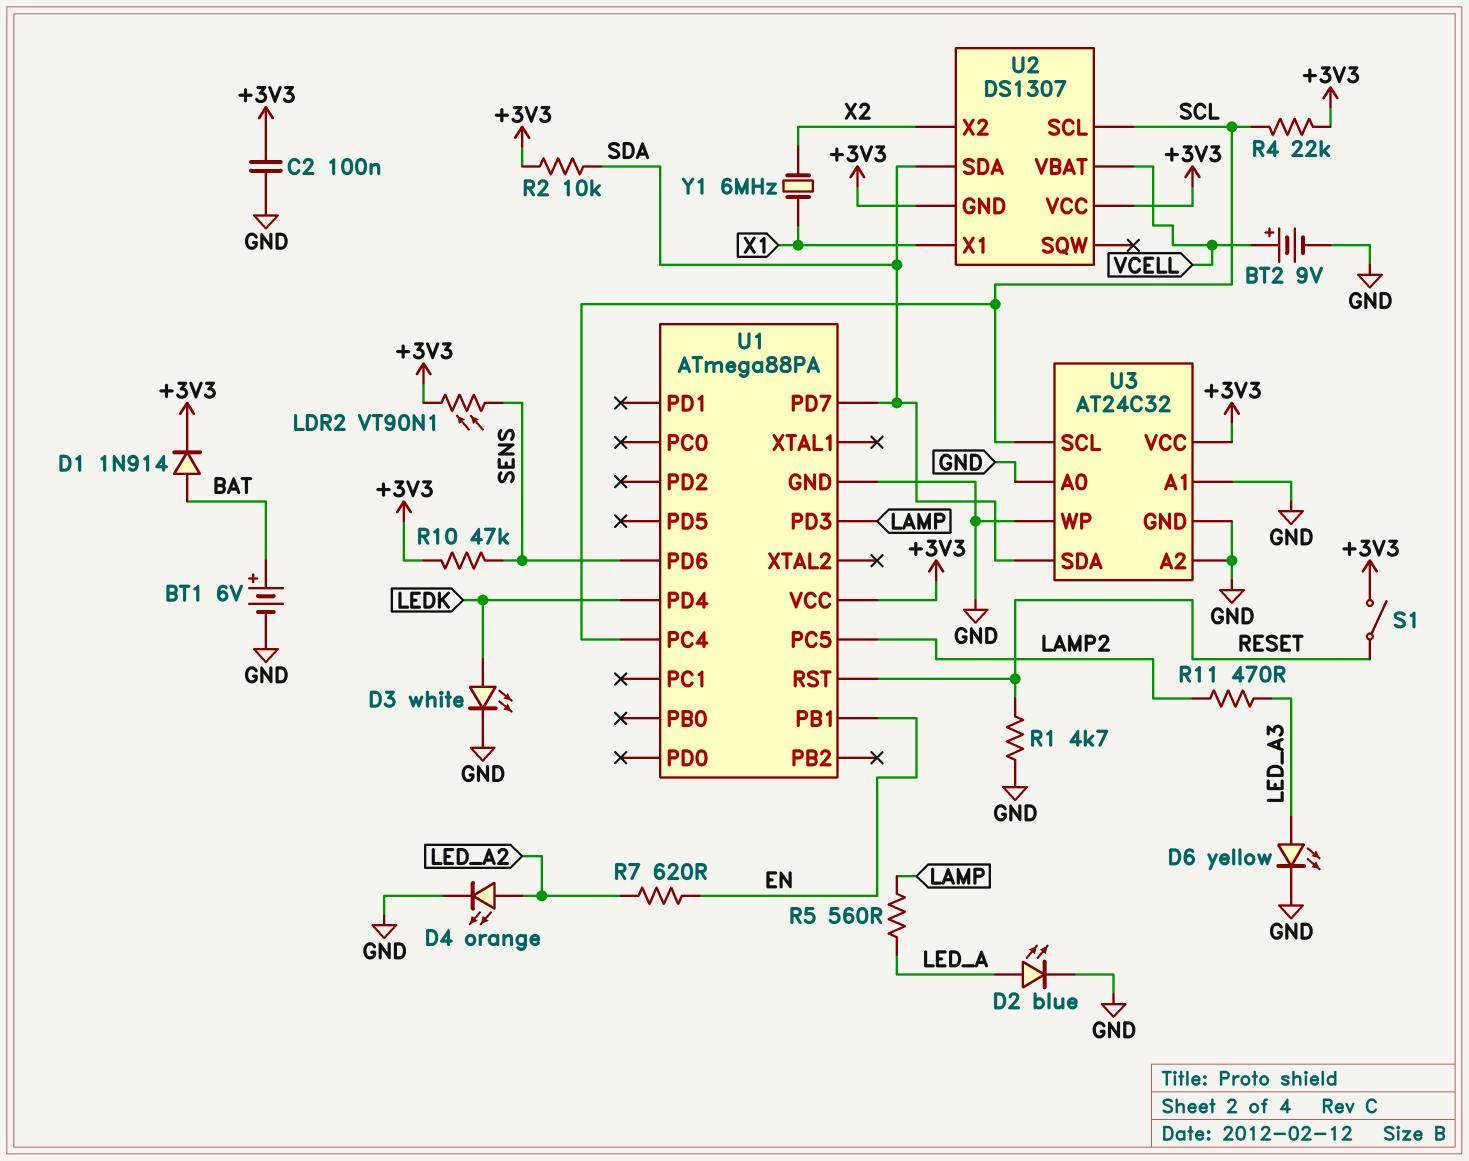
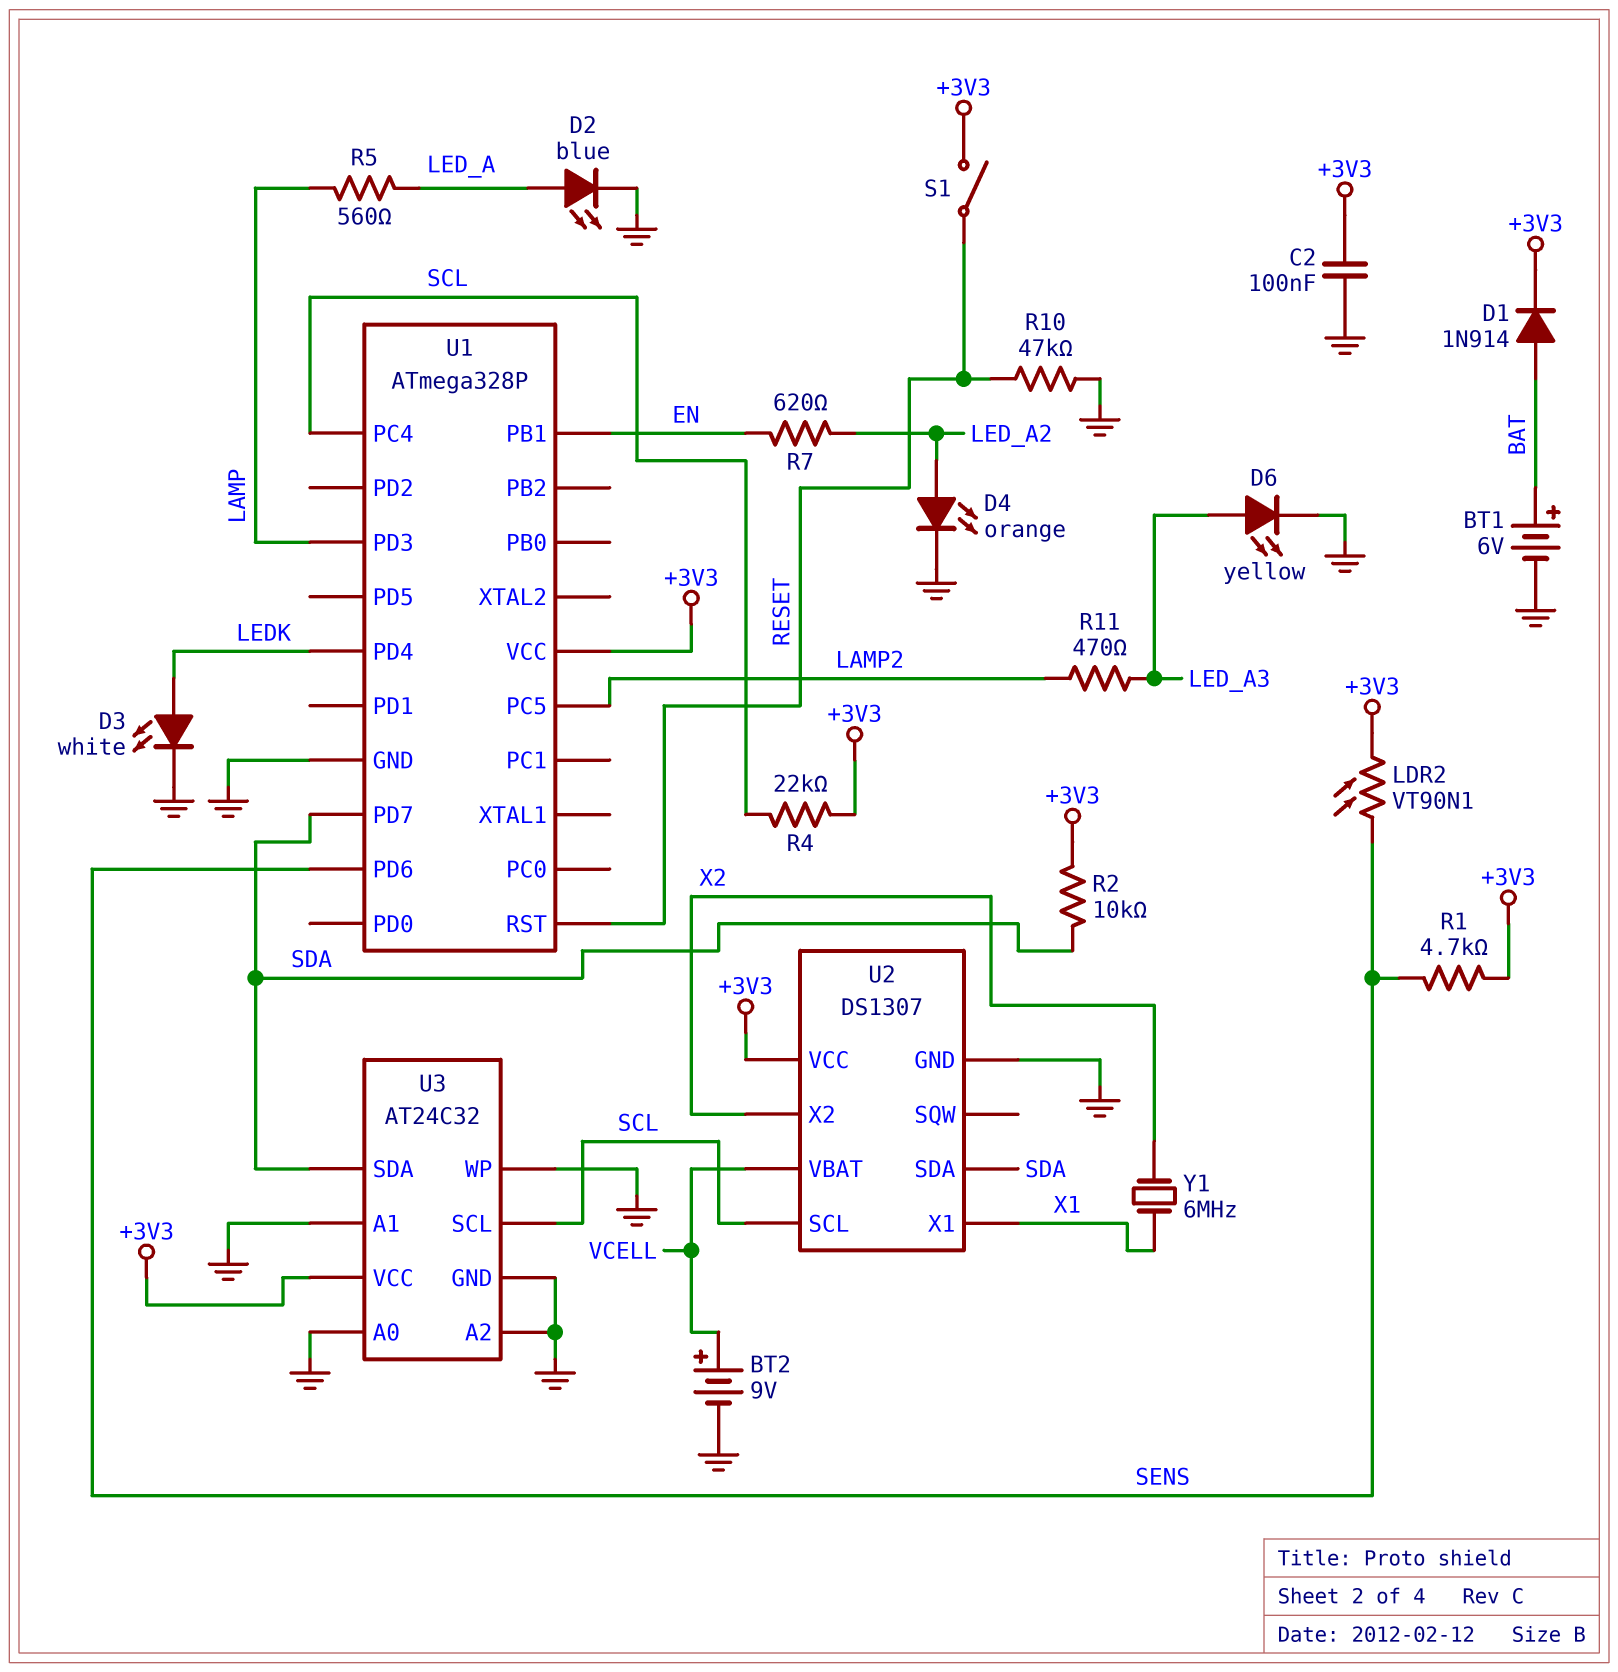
R1: 4.7k (GND, RESET) -> 4.7k (+3V3, SENS)
R10: 47k (+3V3, SENS) -> 47k (GND, RESET)
U1: ATmega88PA -> ATmega328P
U2 pin GND: +3V3 -> GND

